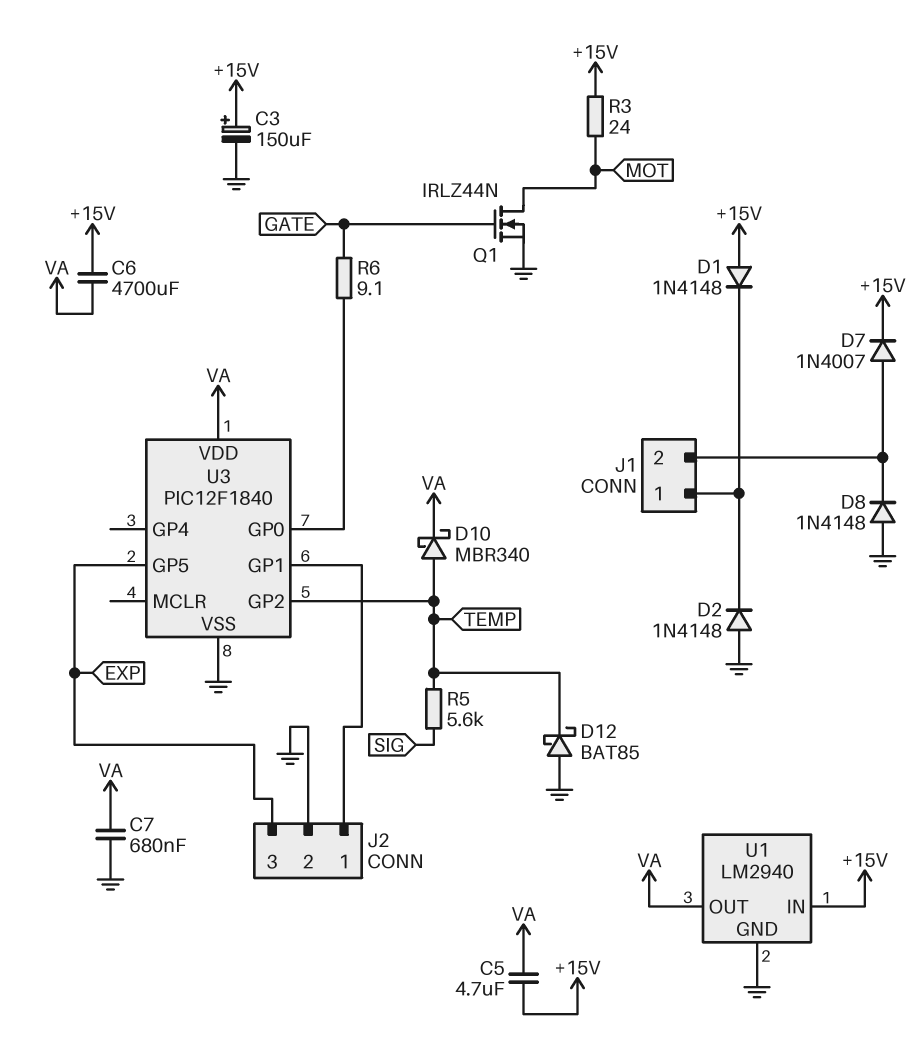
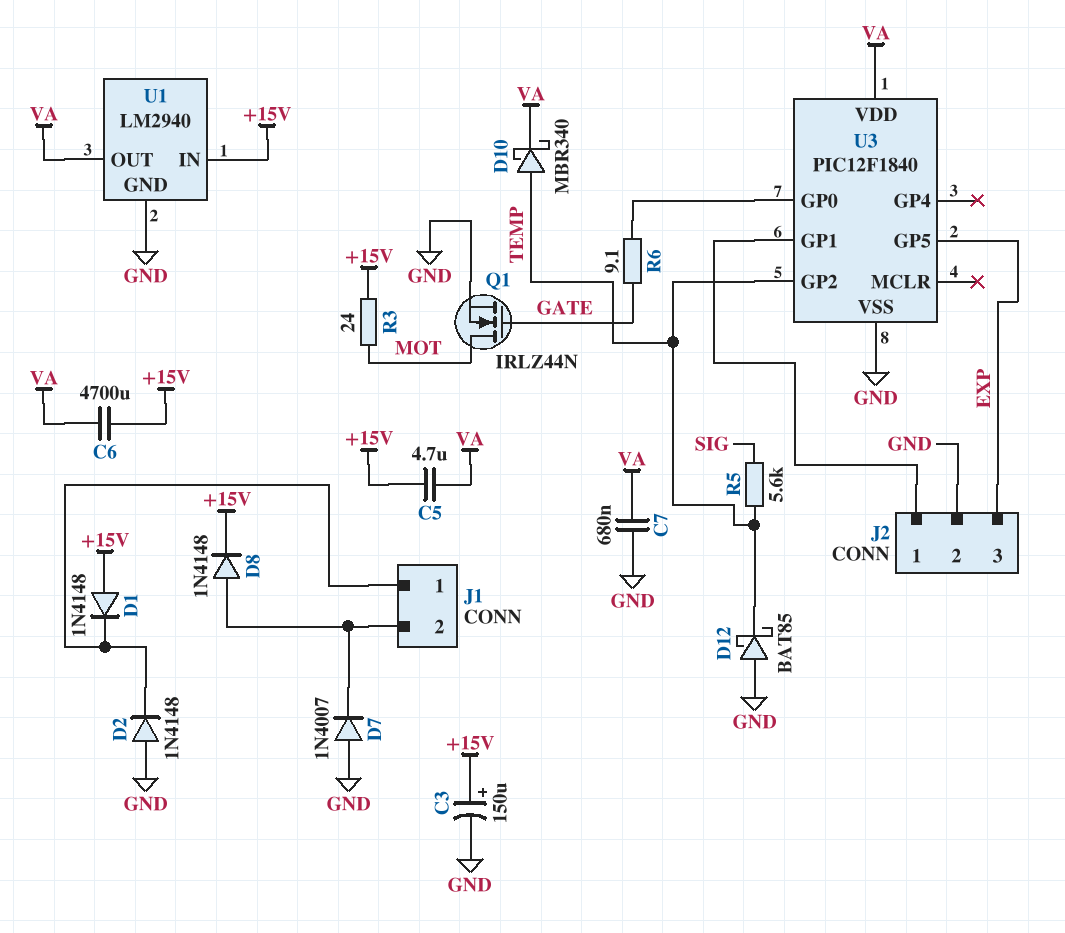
D7: diode 1N4007 (A J1/2, K +15V) -> diode 1N4007 (A GND, K J1/2)
D8: diode 1N4148 (A GND, K J1/2) -> diode 1N4148 (A J1/2, K +15V)

